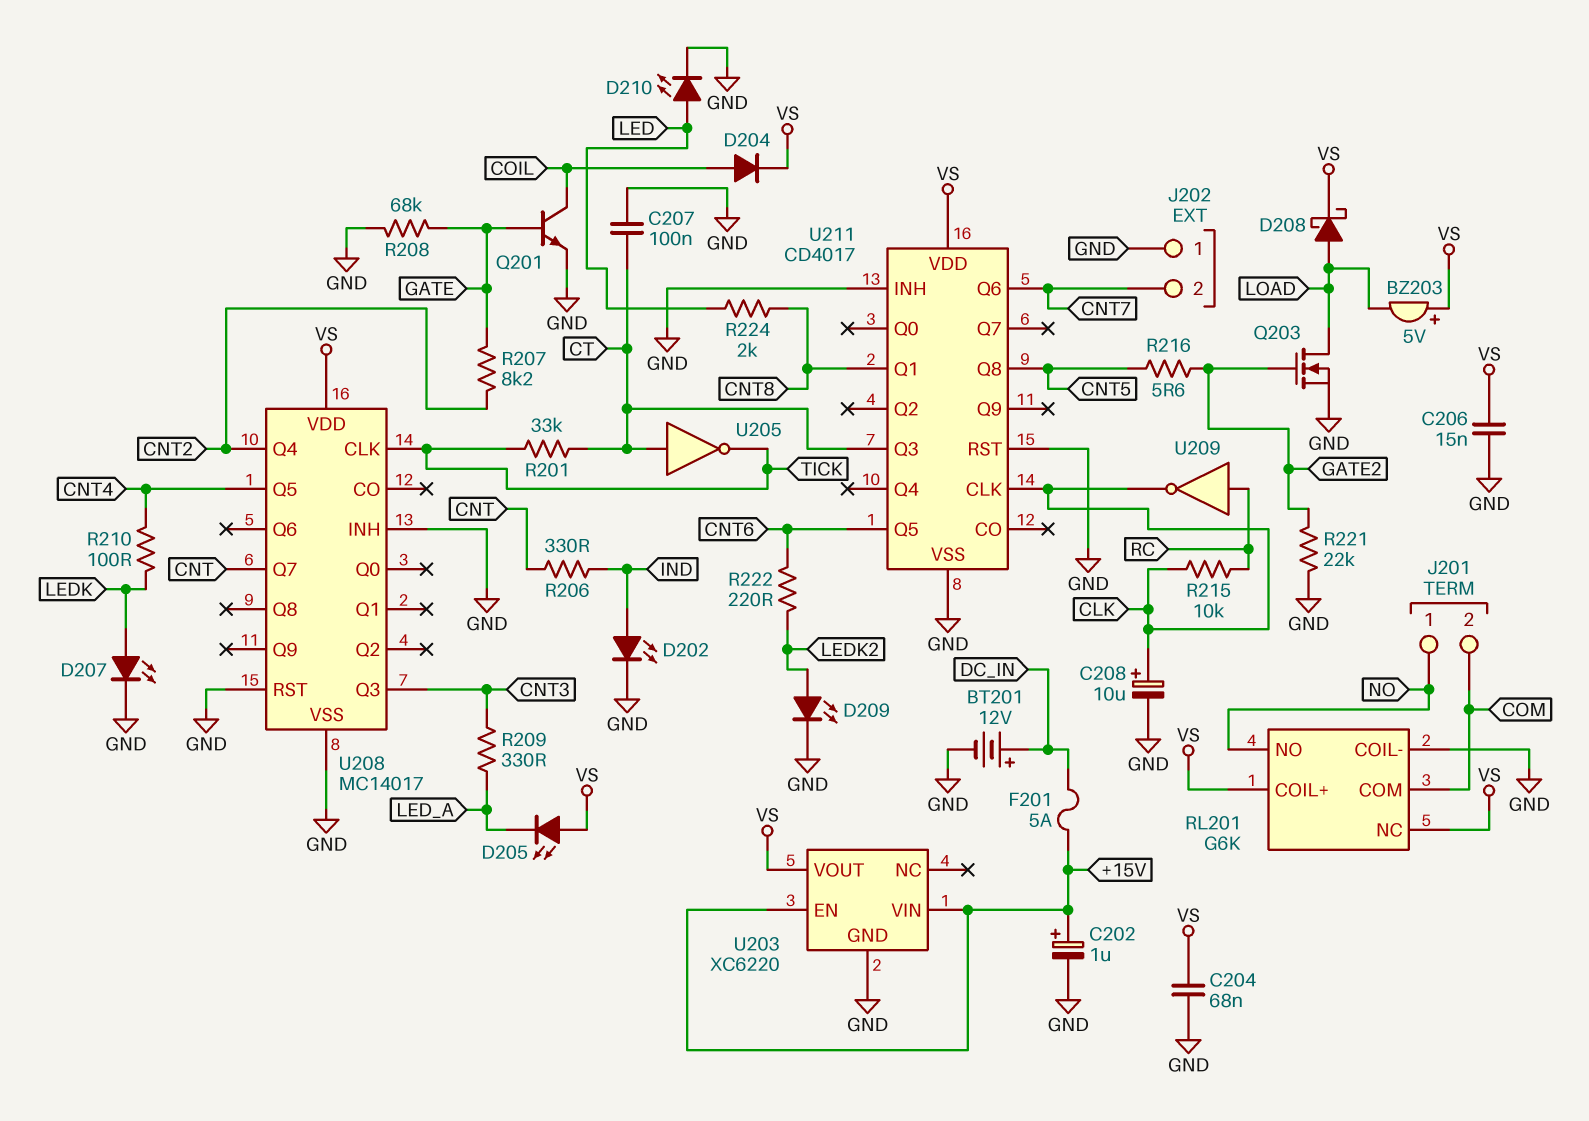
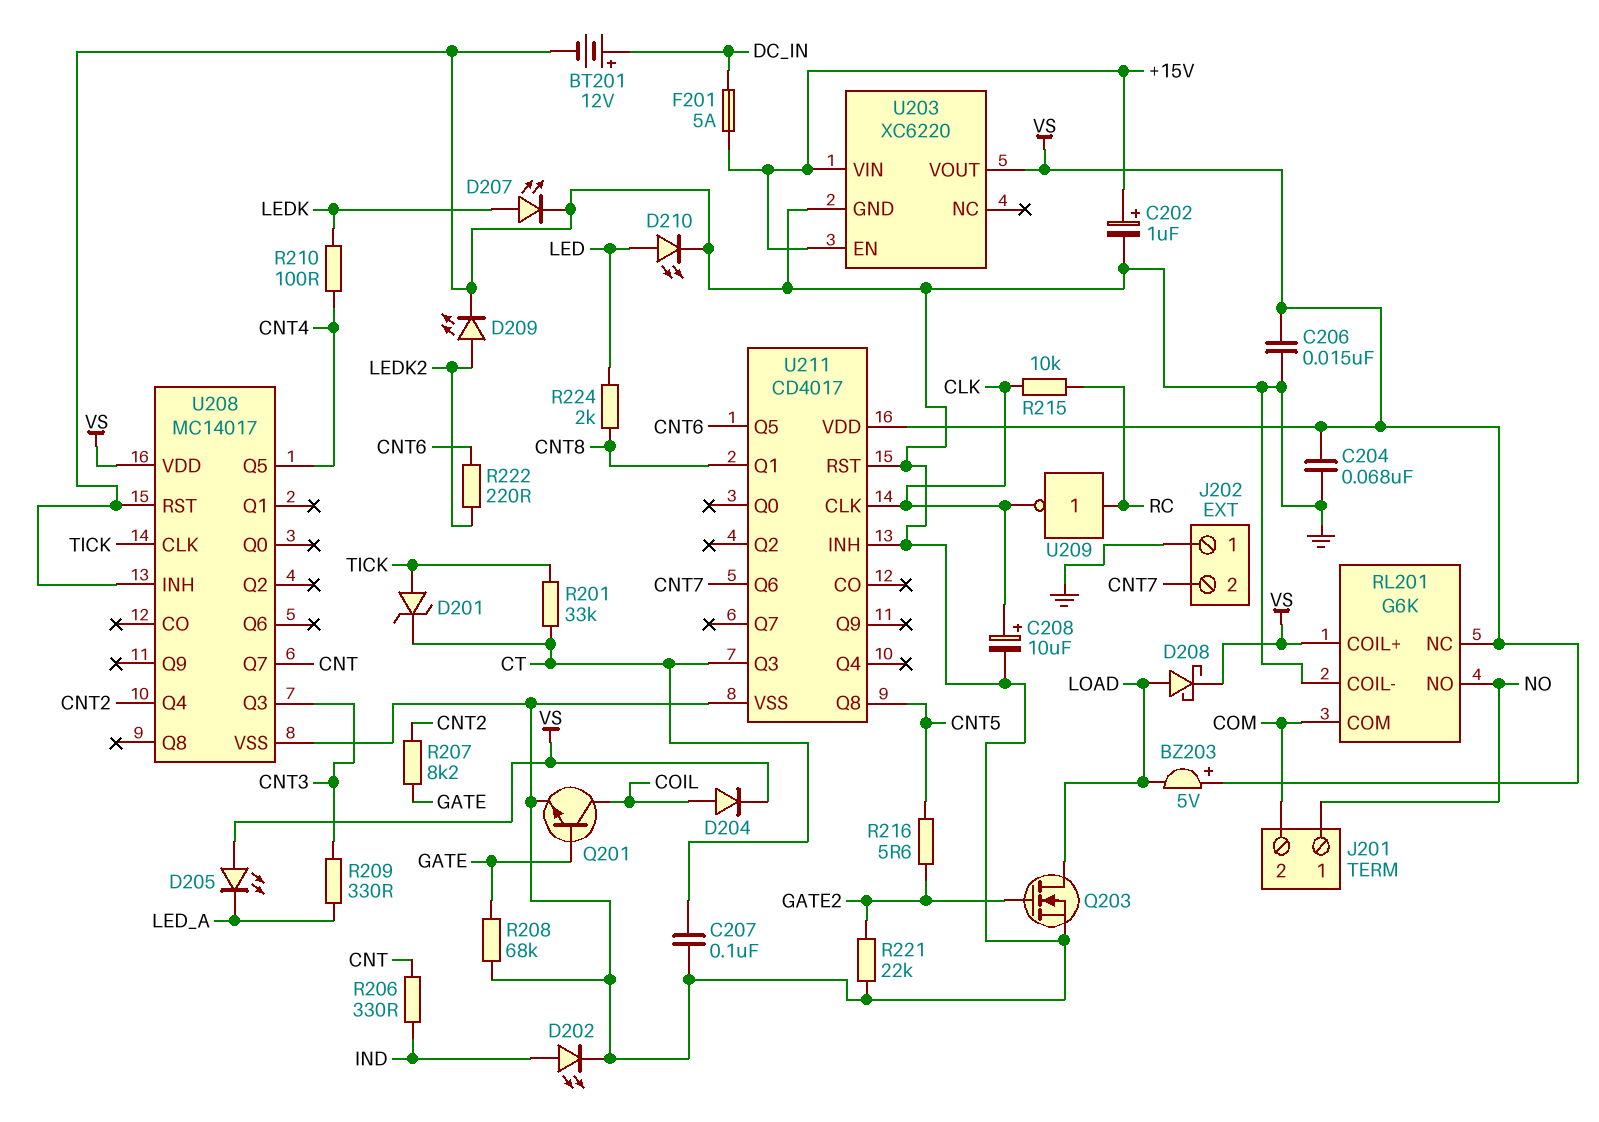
D201: none -> zener (A TICK, K CT)
U205: NOT (in CT, out TICK) -> none

